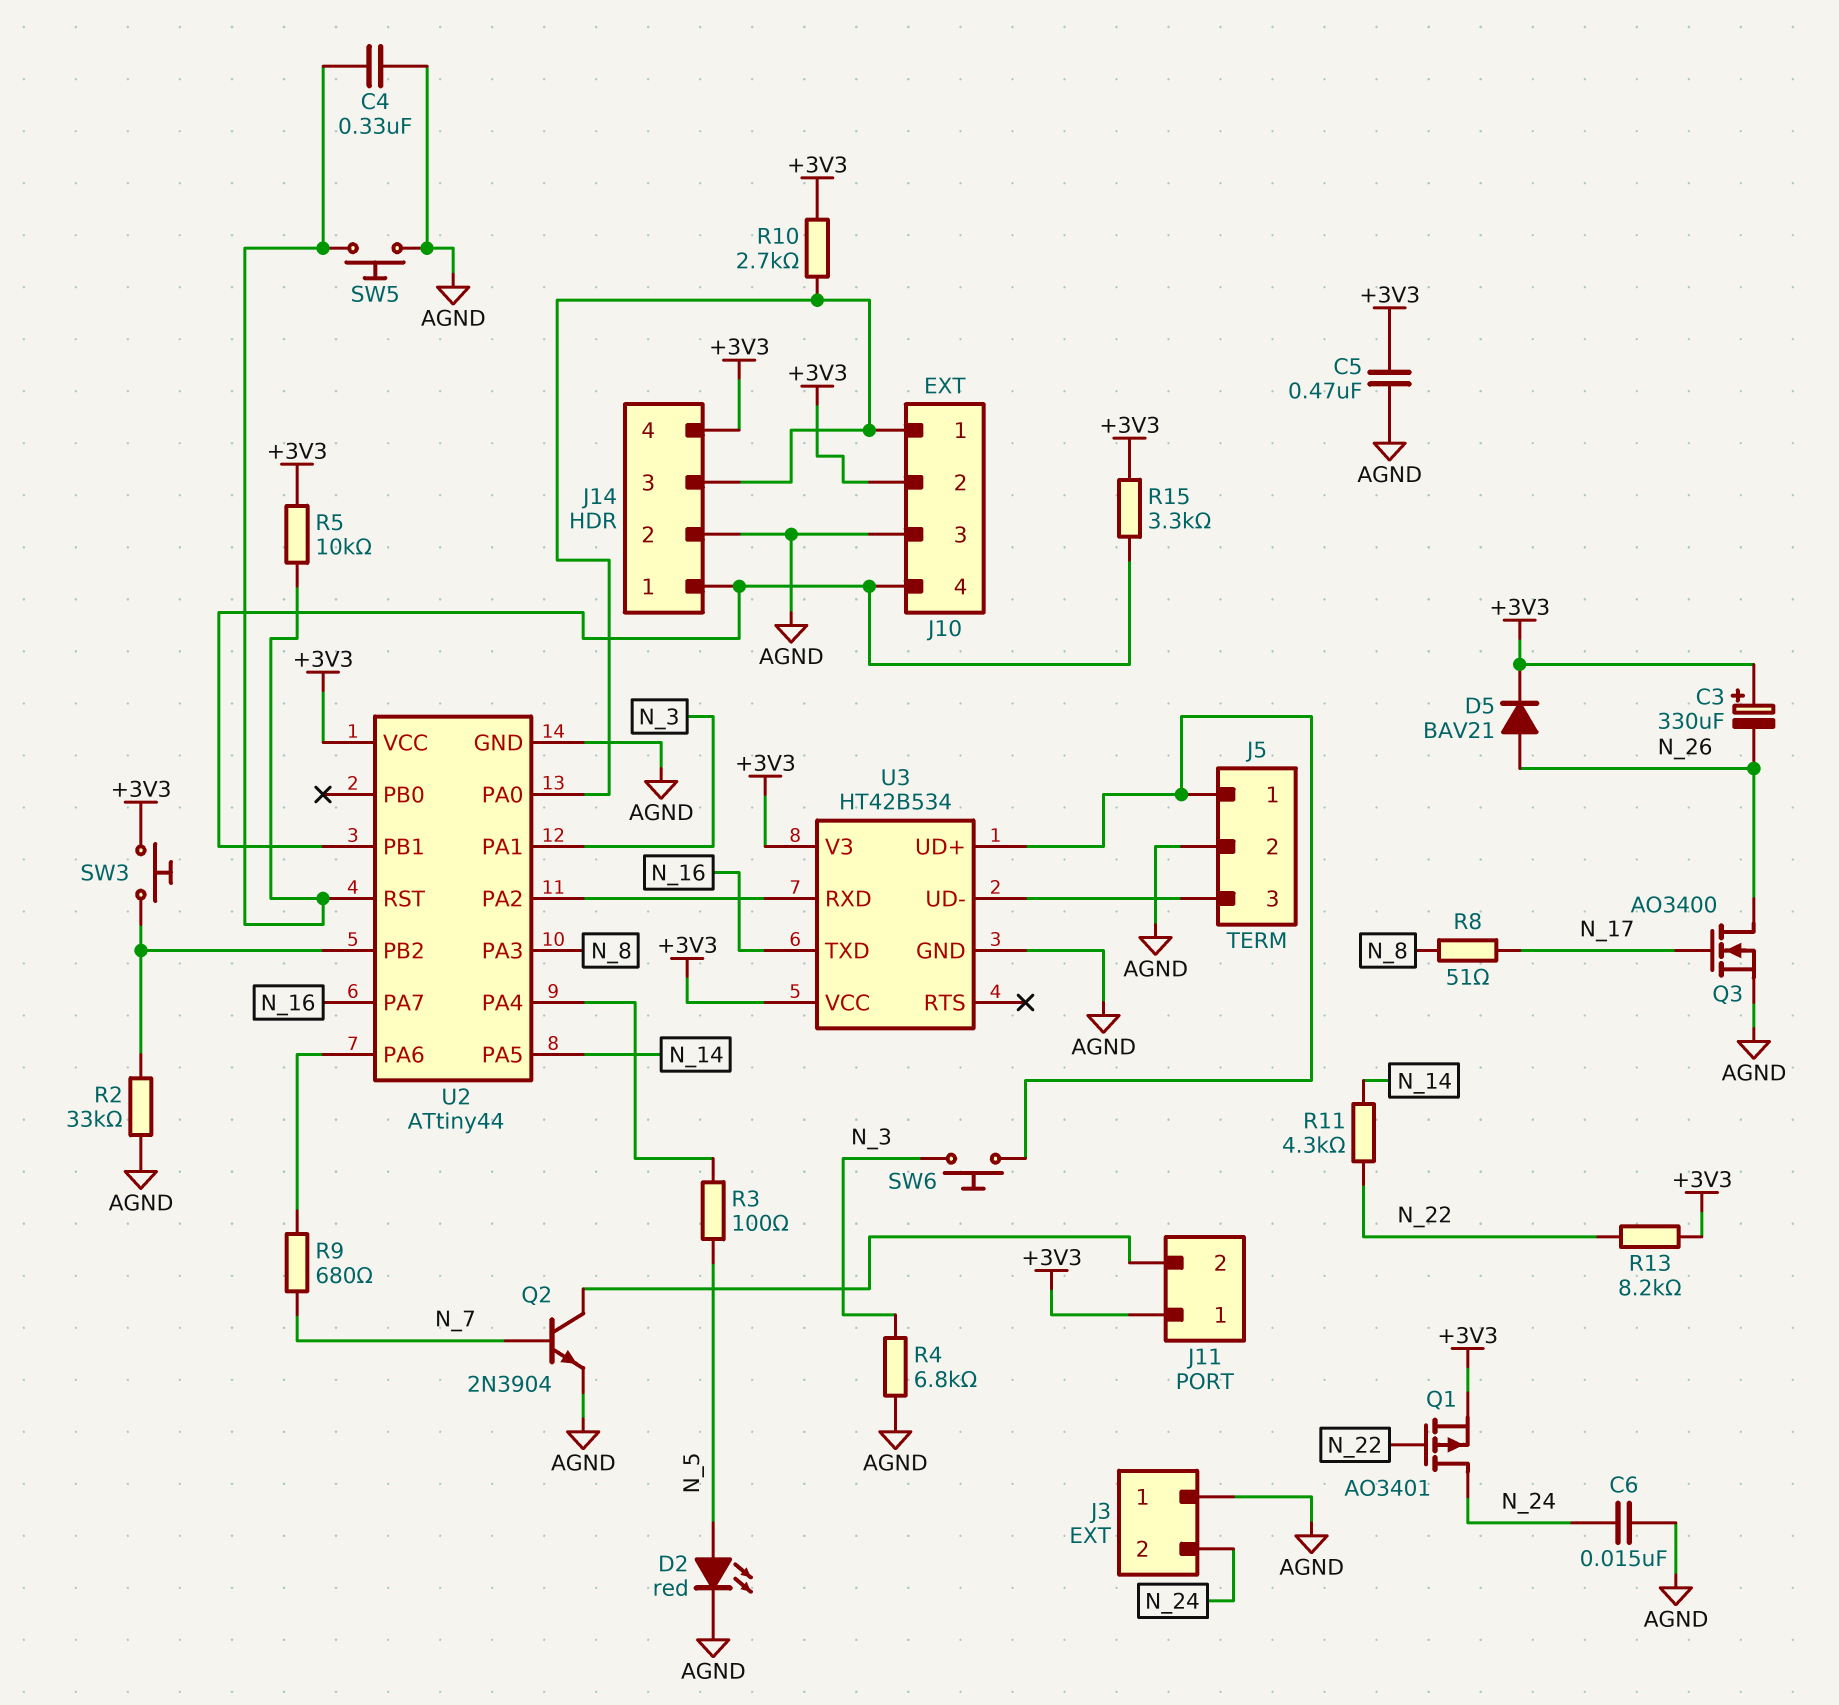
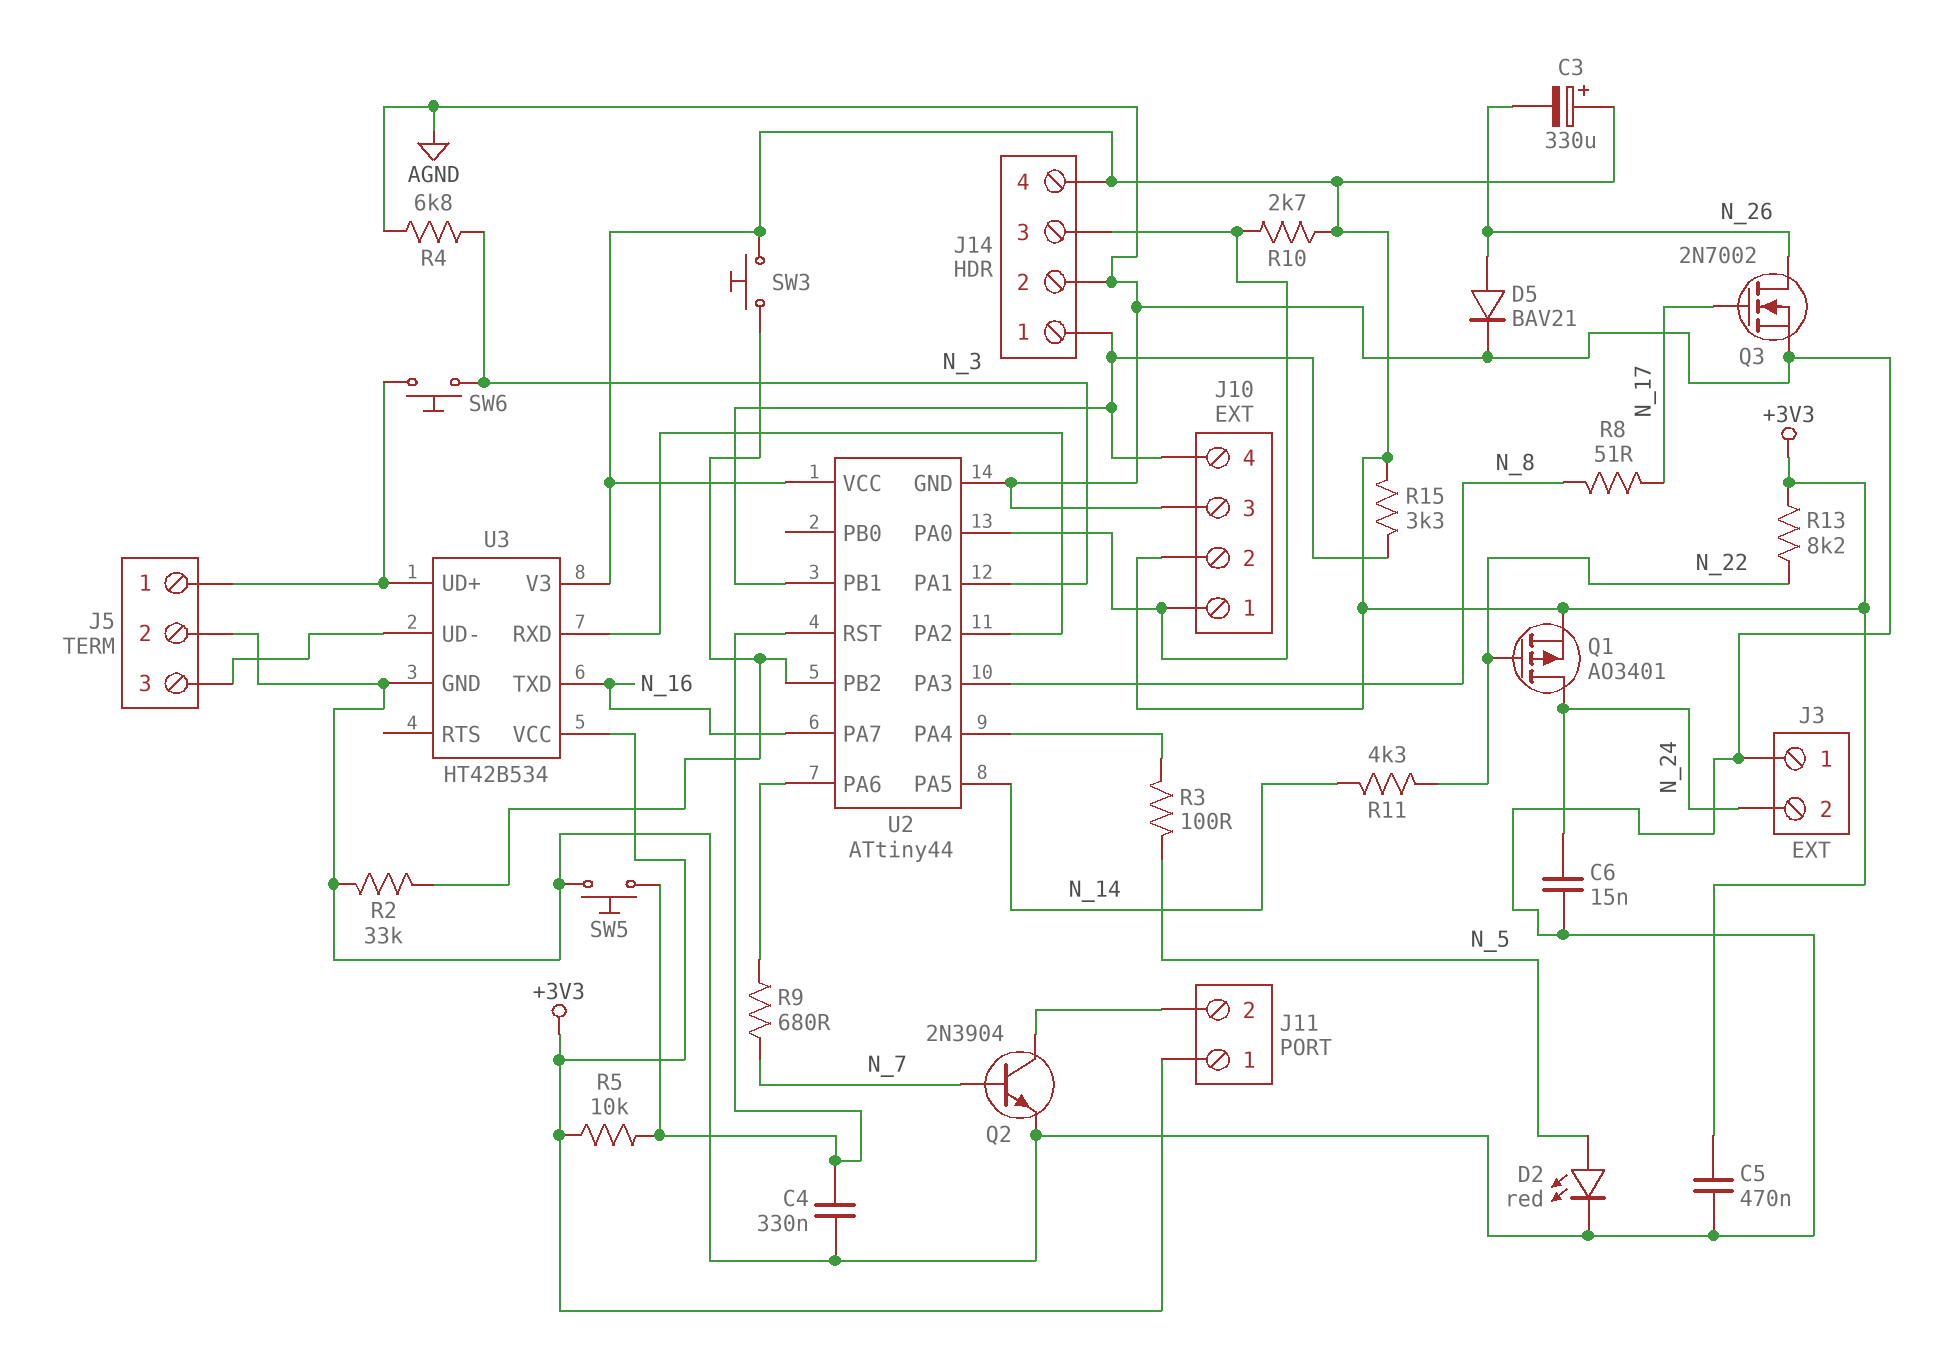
D5: diode BAV21 (A N_26, K +3V3) -> diode BAV21 (A N_26, K AGND)
Q3: NMOS AO3400 (G N_17, D N_26, S AGND) -> NMOS 2N7002 (G N_17, D N_26, S AGND)

